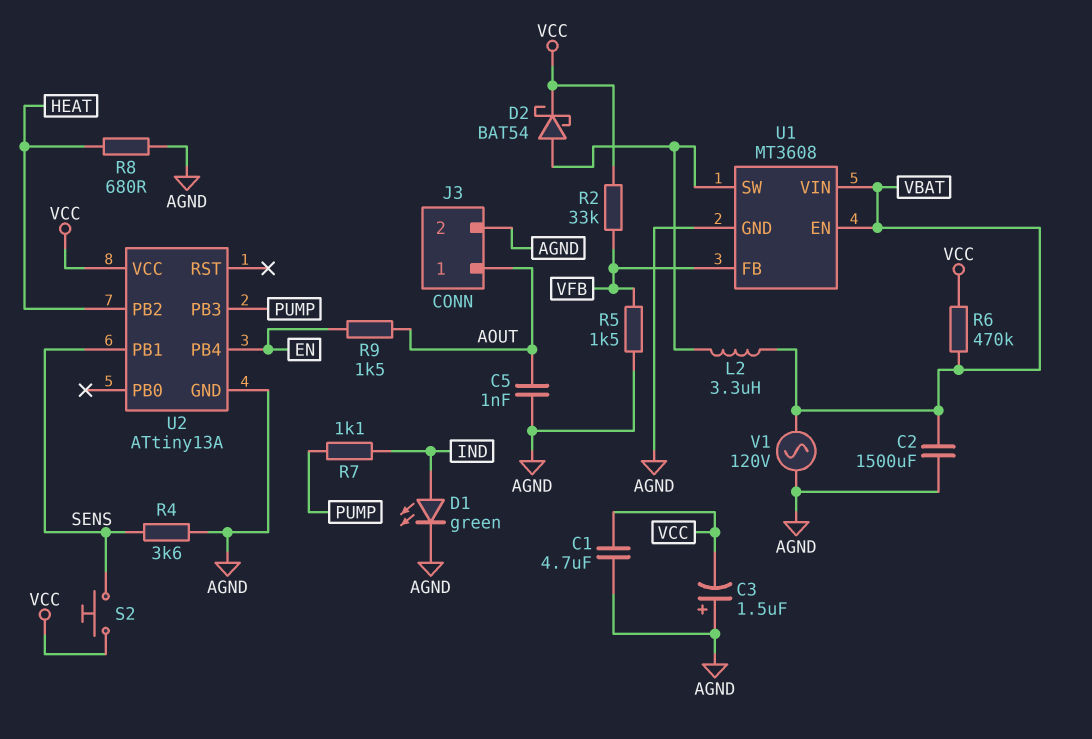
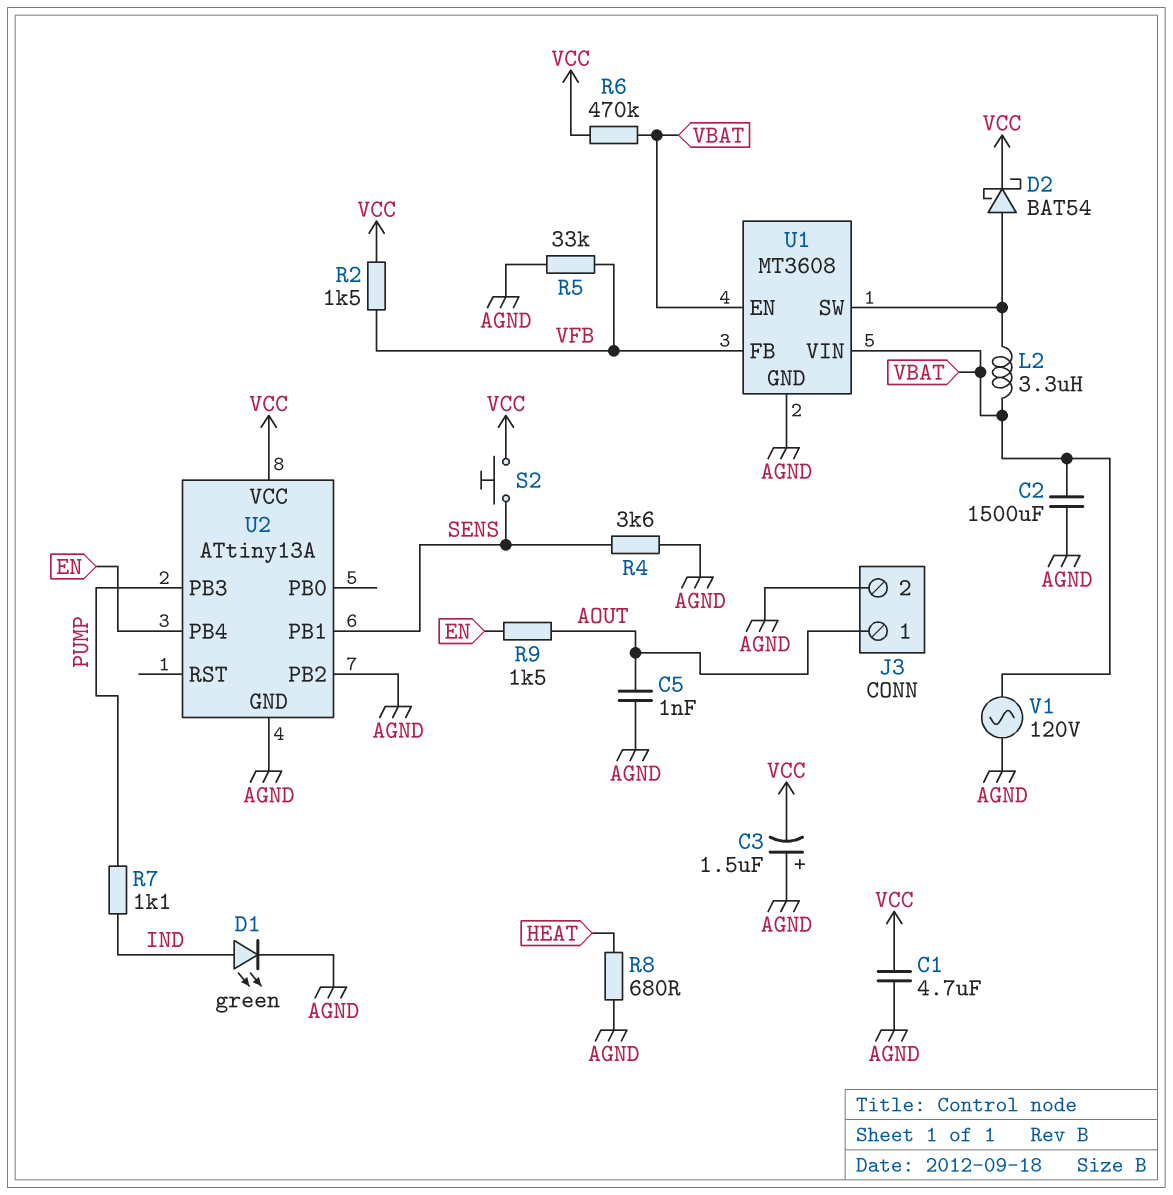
R2: 33k (VCC, VFB) -> 1.5k (VCC, VFB)
R5: 1.5k (AGND, VFB) -> 33k (AGND, VFB)
U2 pin PB2: HEAT -> AGND

